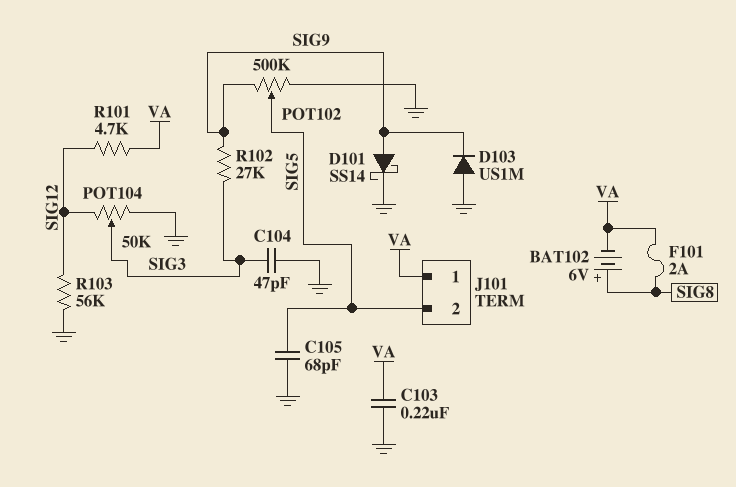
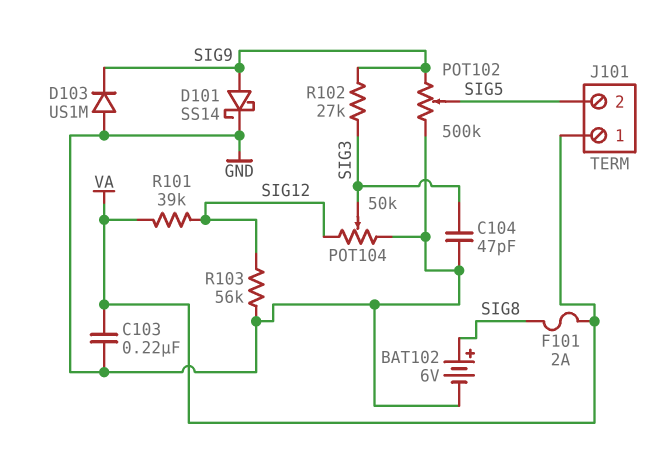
BAT102: 6V (plus SIG8, minus VA) -> 6V (plus SIG8, minus GND)
C105: 68pF (GND, SIG5) -> none
R101: 4.7k (SIG12, VA) -> 39k (SIG12, VA)

